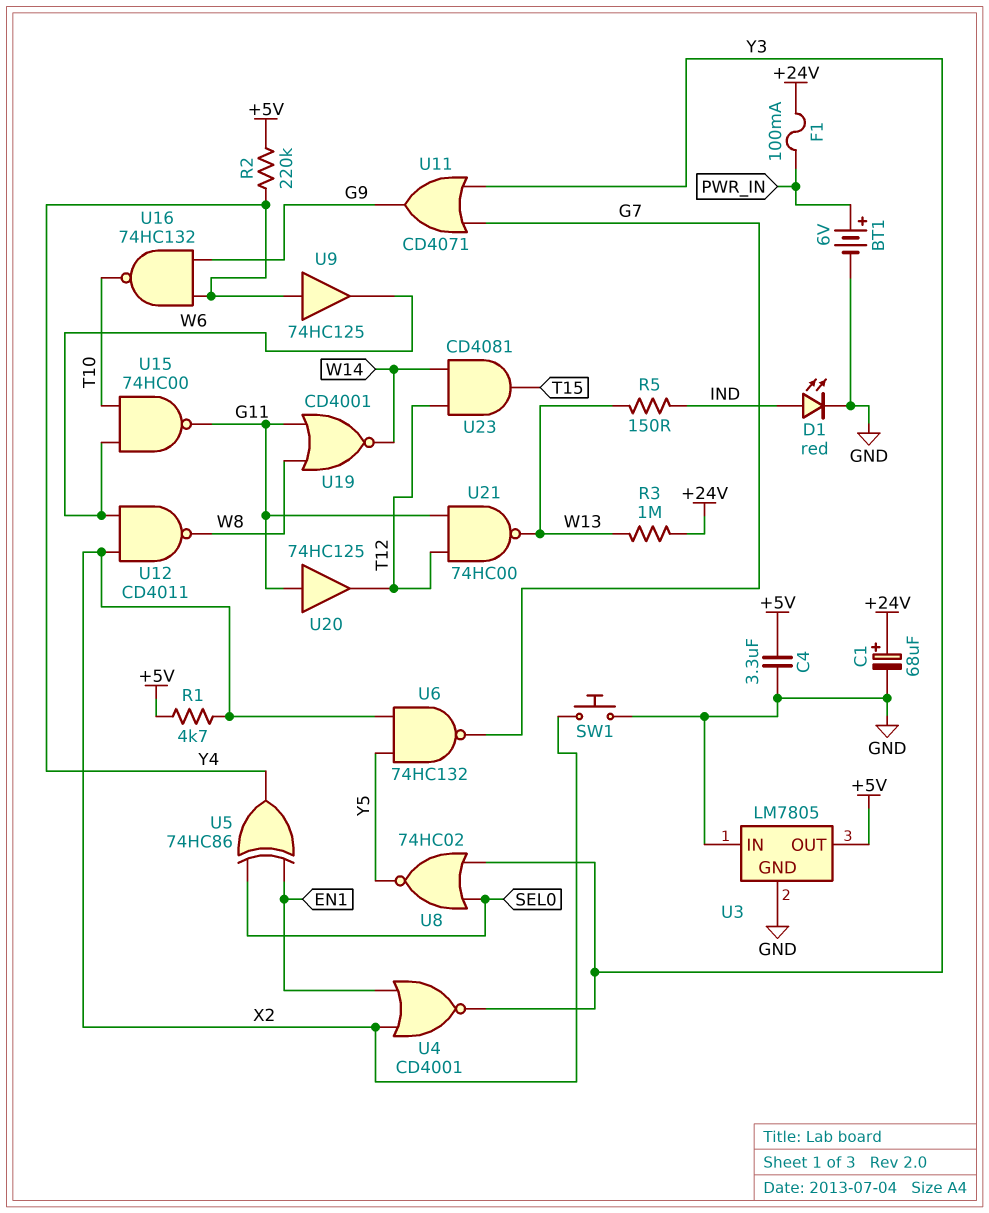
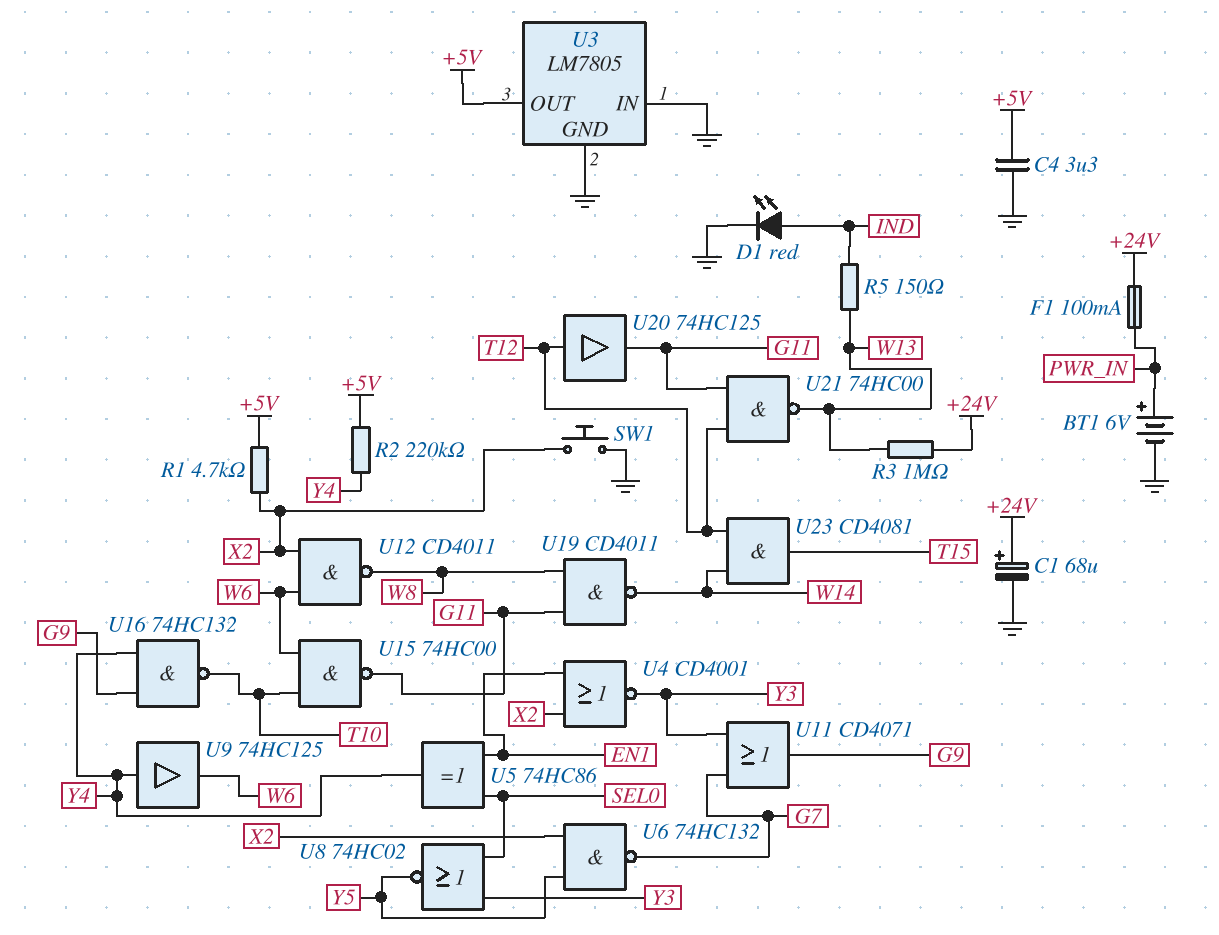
U19: NOR CD4001 (in G11, in W8, out W14) -> NAND CD4011 (in G11, in W8, out W14)
U20: buffer 74HC125 (in G11, out T12) -> buffer 74HC125 (in T12, out G11)

